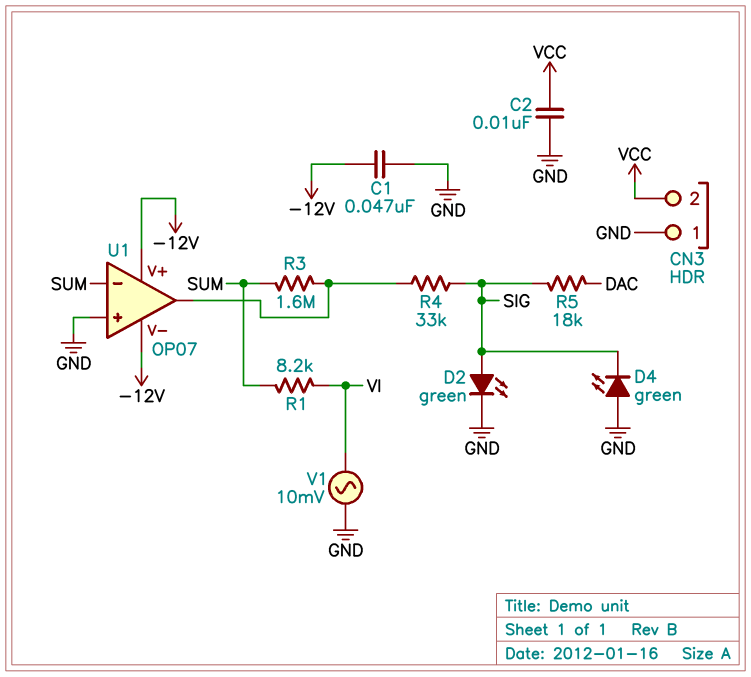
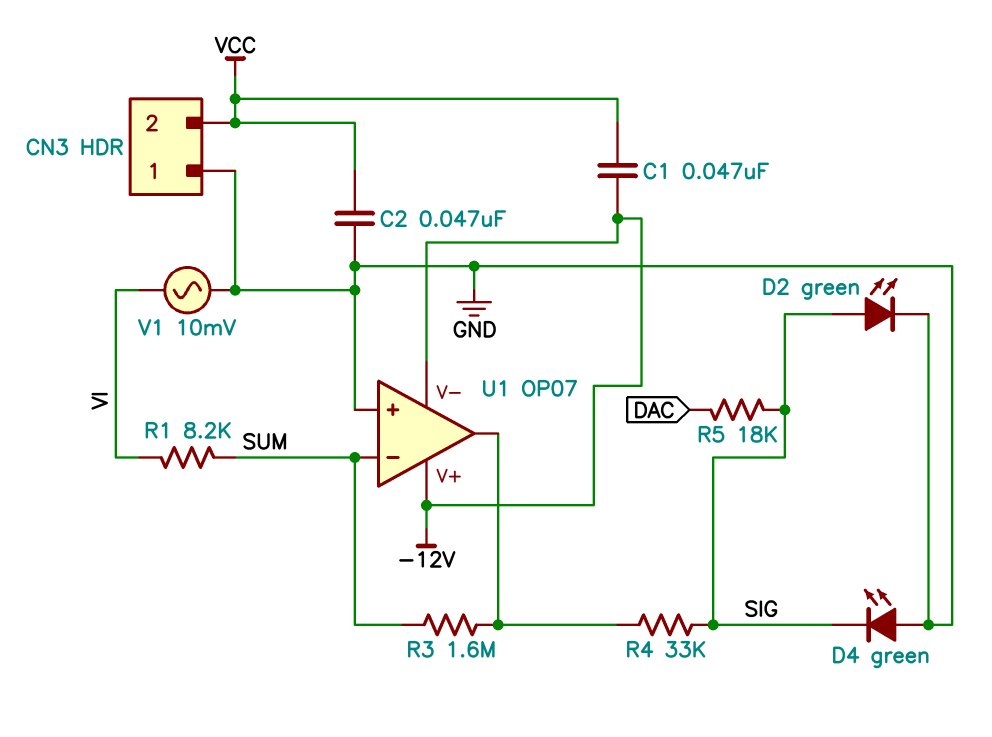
C1: 47nF (-12V, GND) -> 47nF (-12V, VCC)
C2: 10nF (GND, VCC) -> 47nF (GND, VCC)

